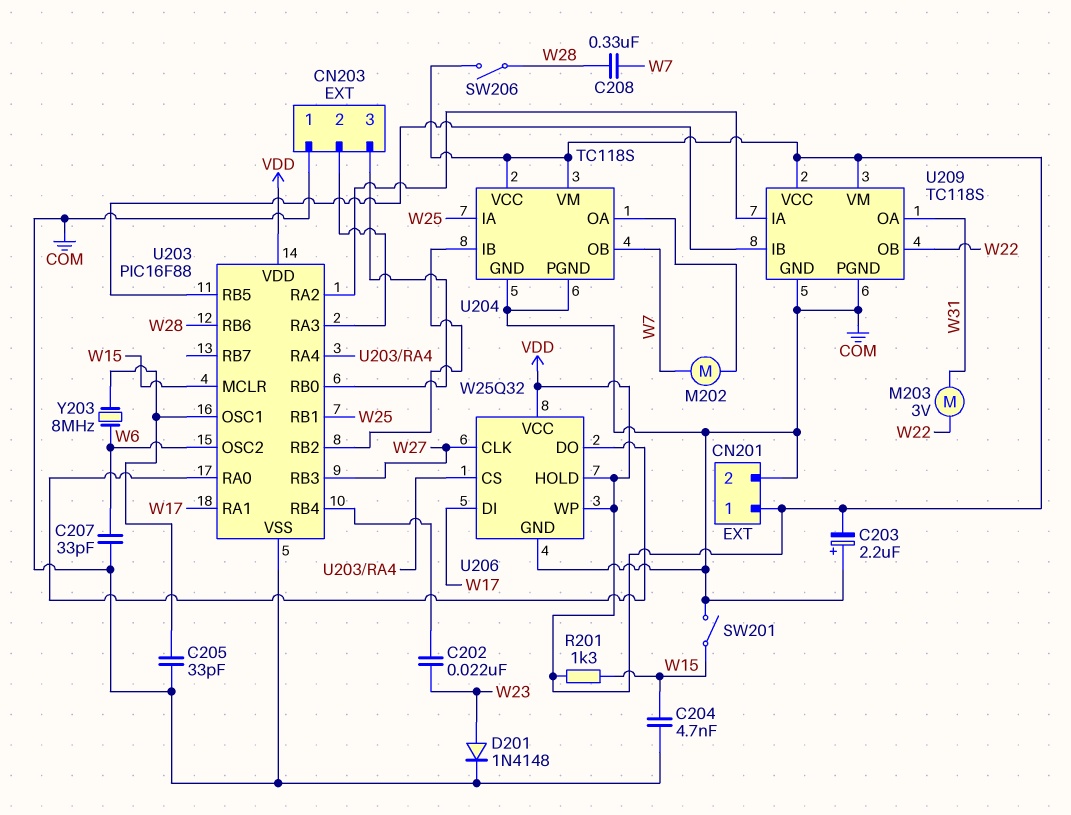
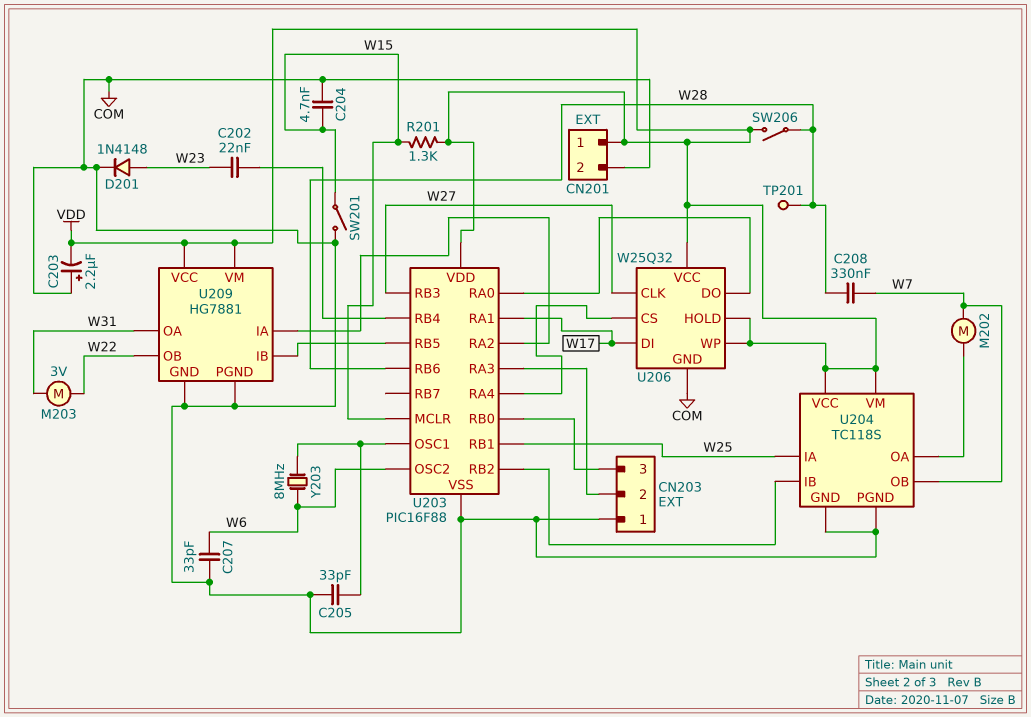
TP201: none -> test point (W28)
U209: TC118S -> HG7881

